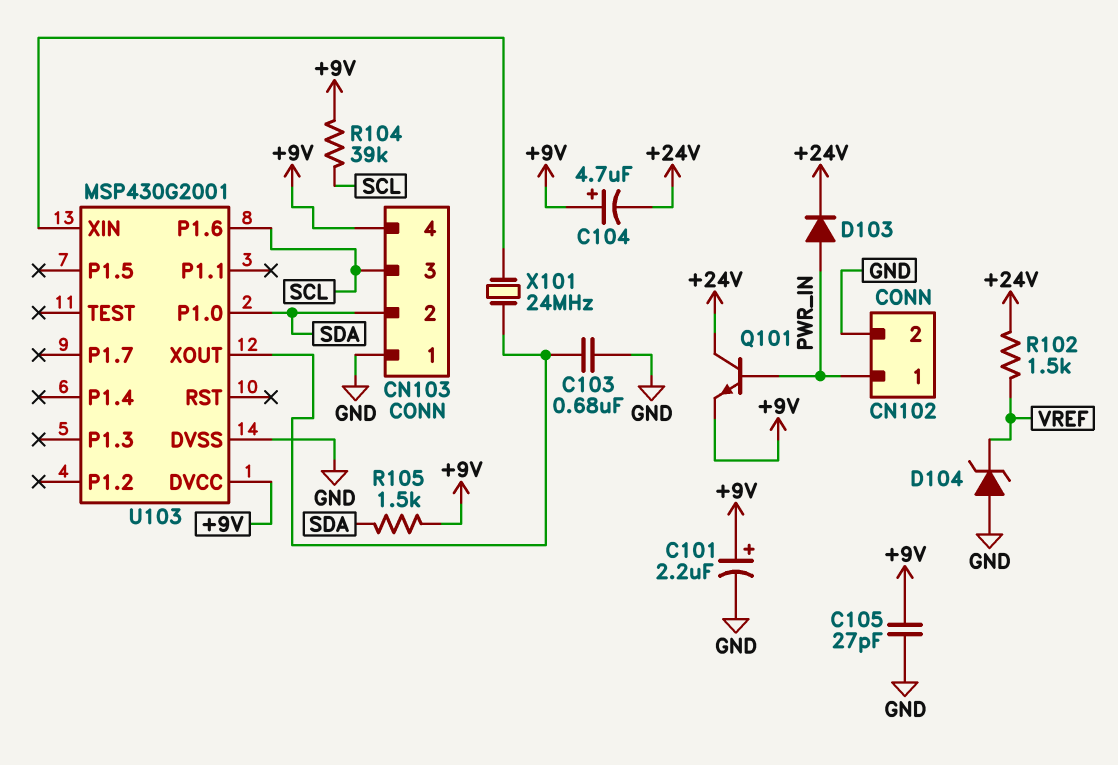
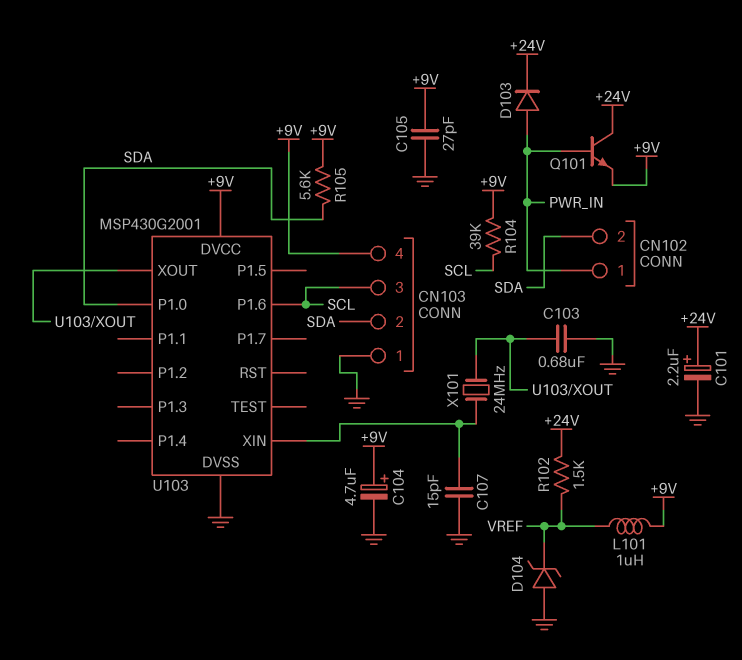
C101: 2.2uF (plus +9V, minus GND) -> 2.2uF (plus +24V, minus GND)
C104: 4.7uF (plus +9V, minus +24V) -> 4.7uF (plus +9V, minus GND)
C107: none -> 15pF (GND, U103/XIN)
CN102 pin 2: GND -> SDA
L101: none -> 1uH (+9V, VREF)
R105: 1.5k (+9V, SDA) -> 5.6k (+9V, SDA)

